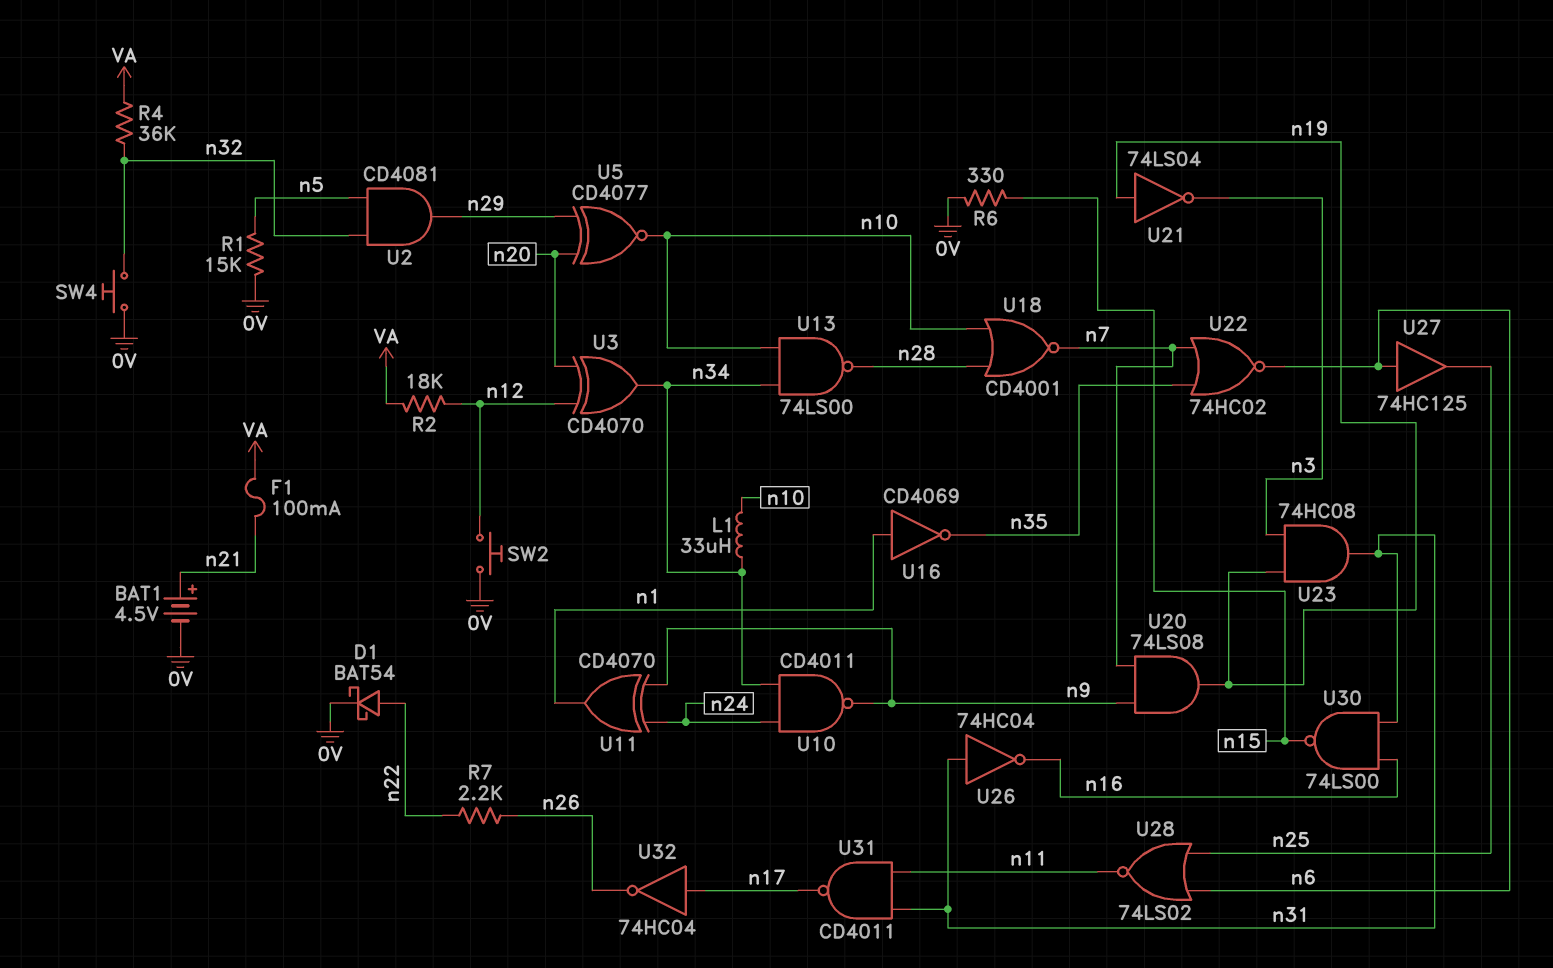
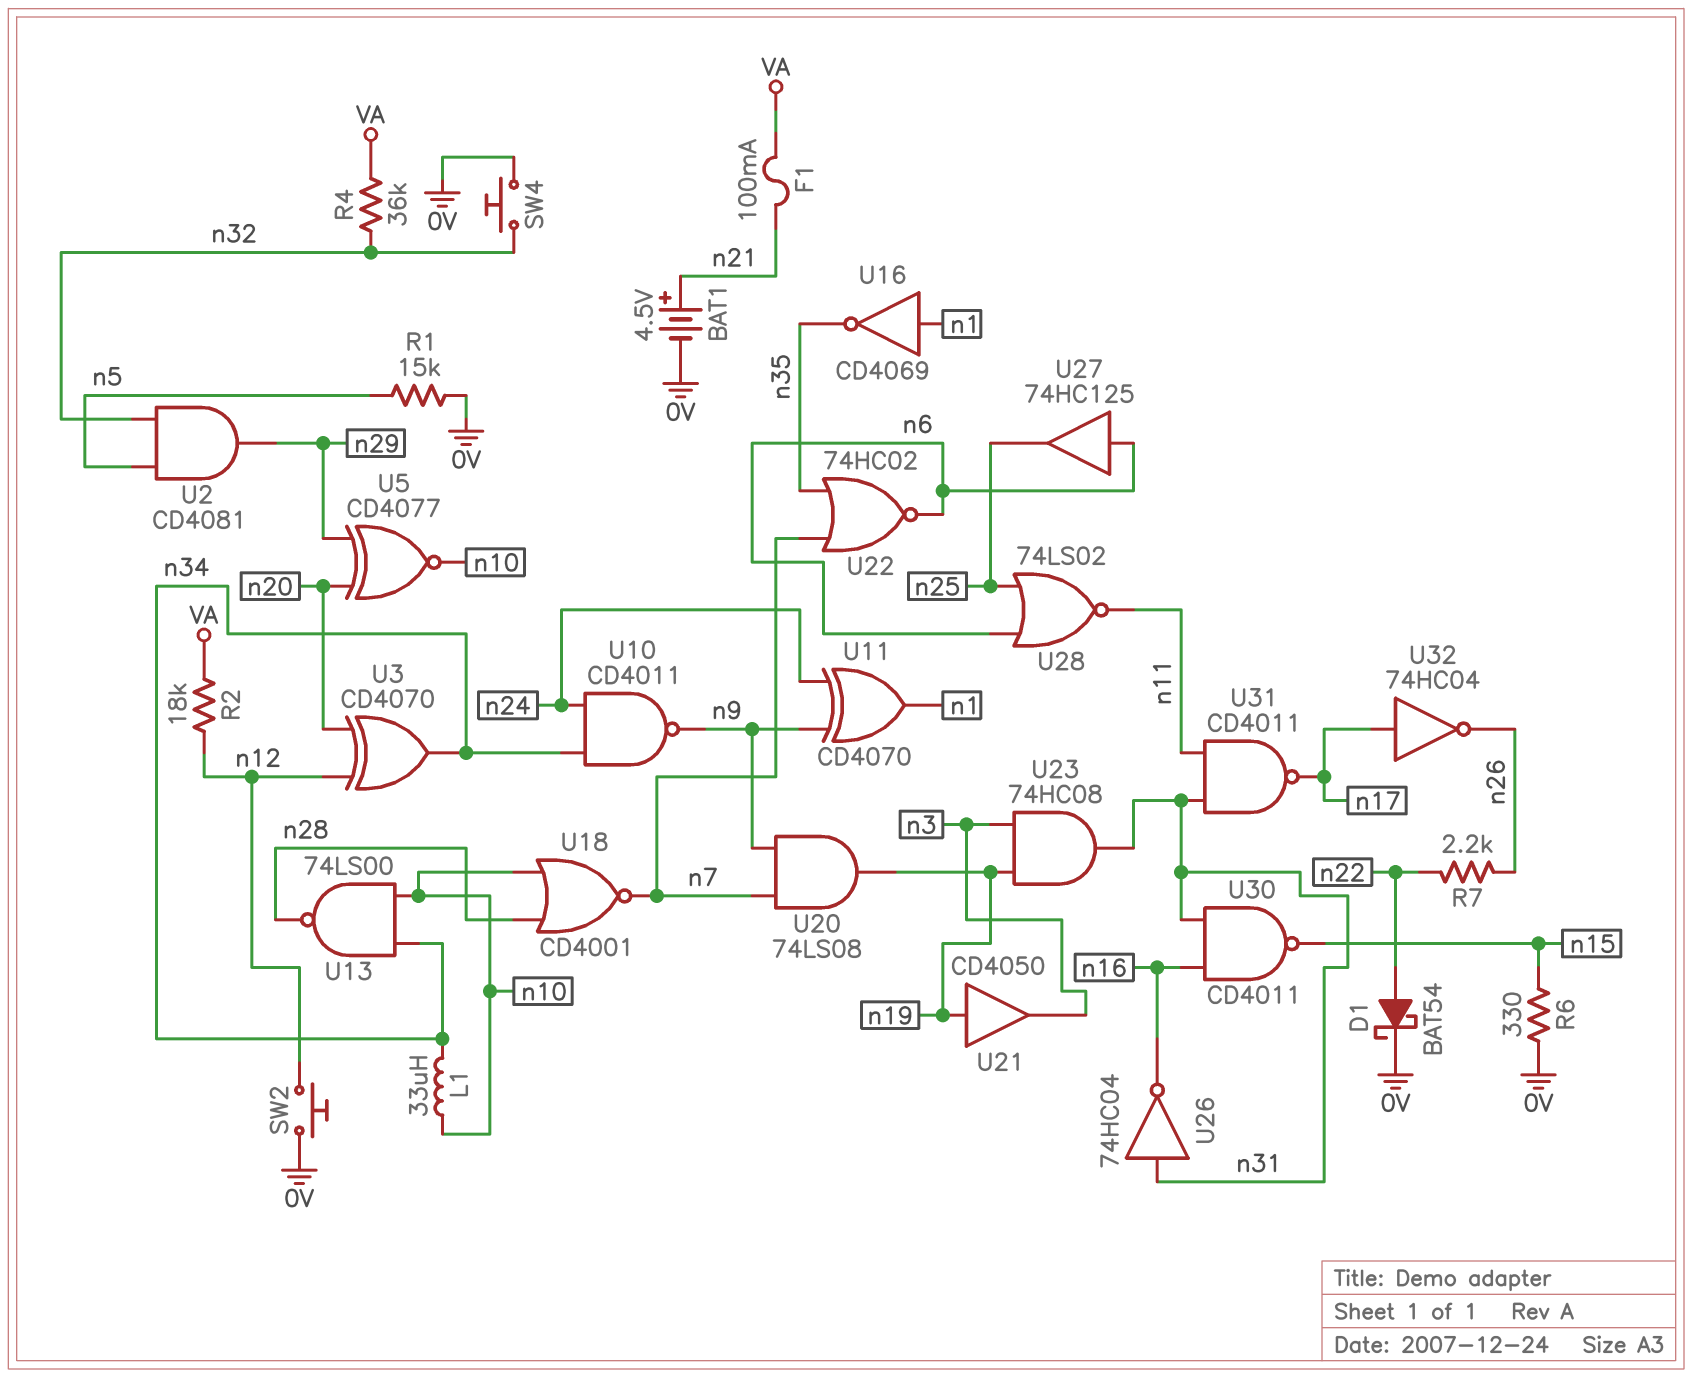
U21: NOT 74LS04 (in n19, out n3) -> buffer CD4050 (in n19, out n3)
U30: NAND 74LS00 (in n16, in n31, out n15) -> NAND CD4011 (in n16, in n31, out n15)

